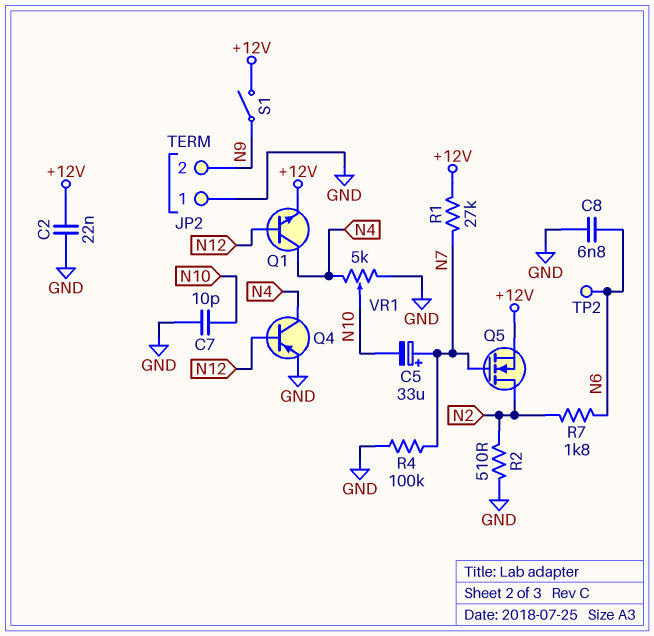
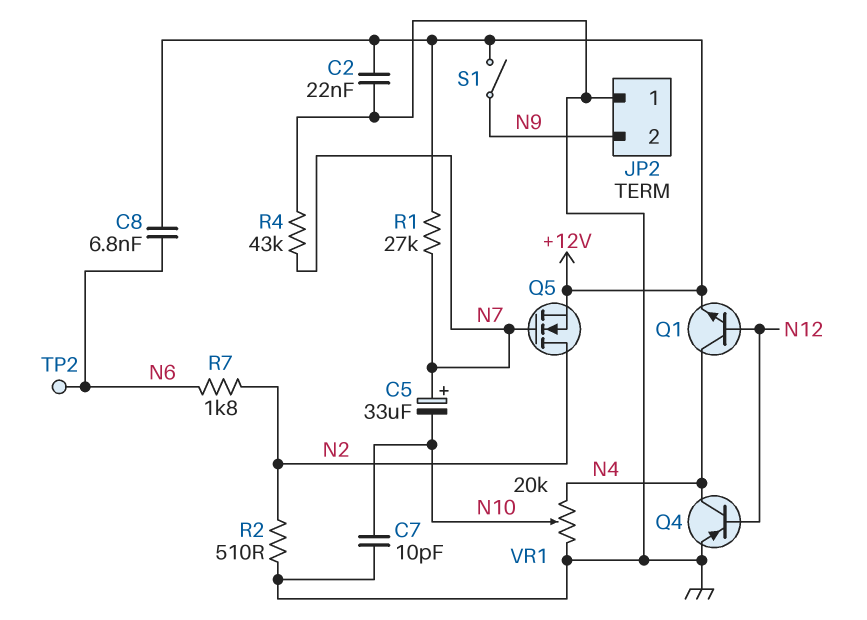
C8: 6.8nF (GND, N6) -> 6.8nF (+12V, N6)
R4: 100k (GND, N7) -> 43k (GND, N7)
VR1: 5k (GND, N4, wiper N10) -> 20k (GND, N4, wiper N10)

